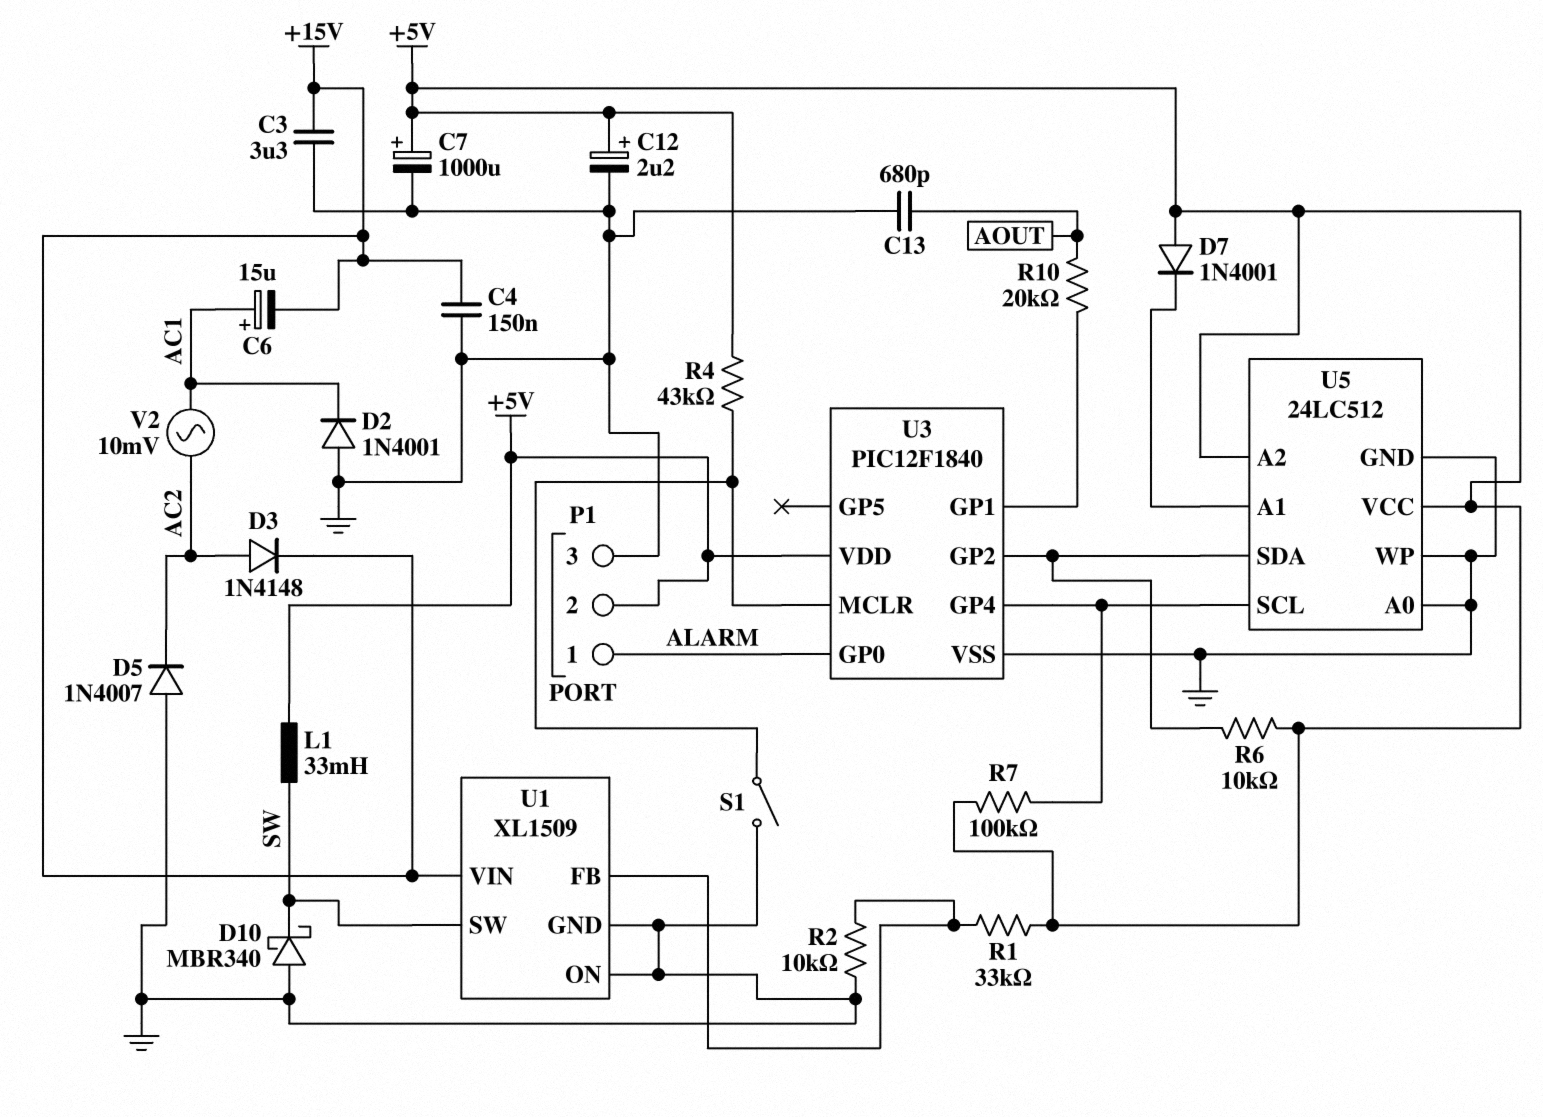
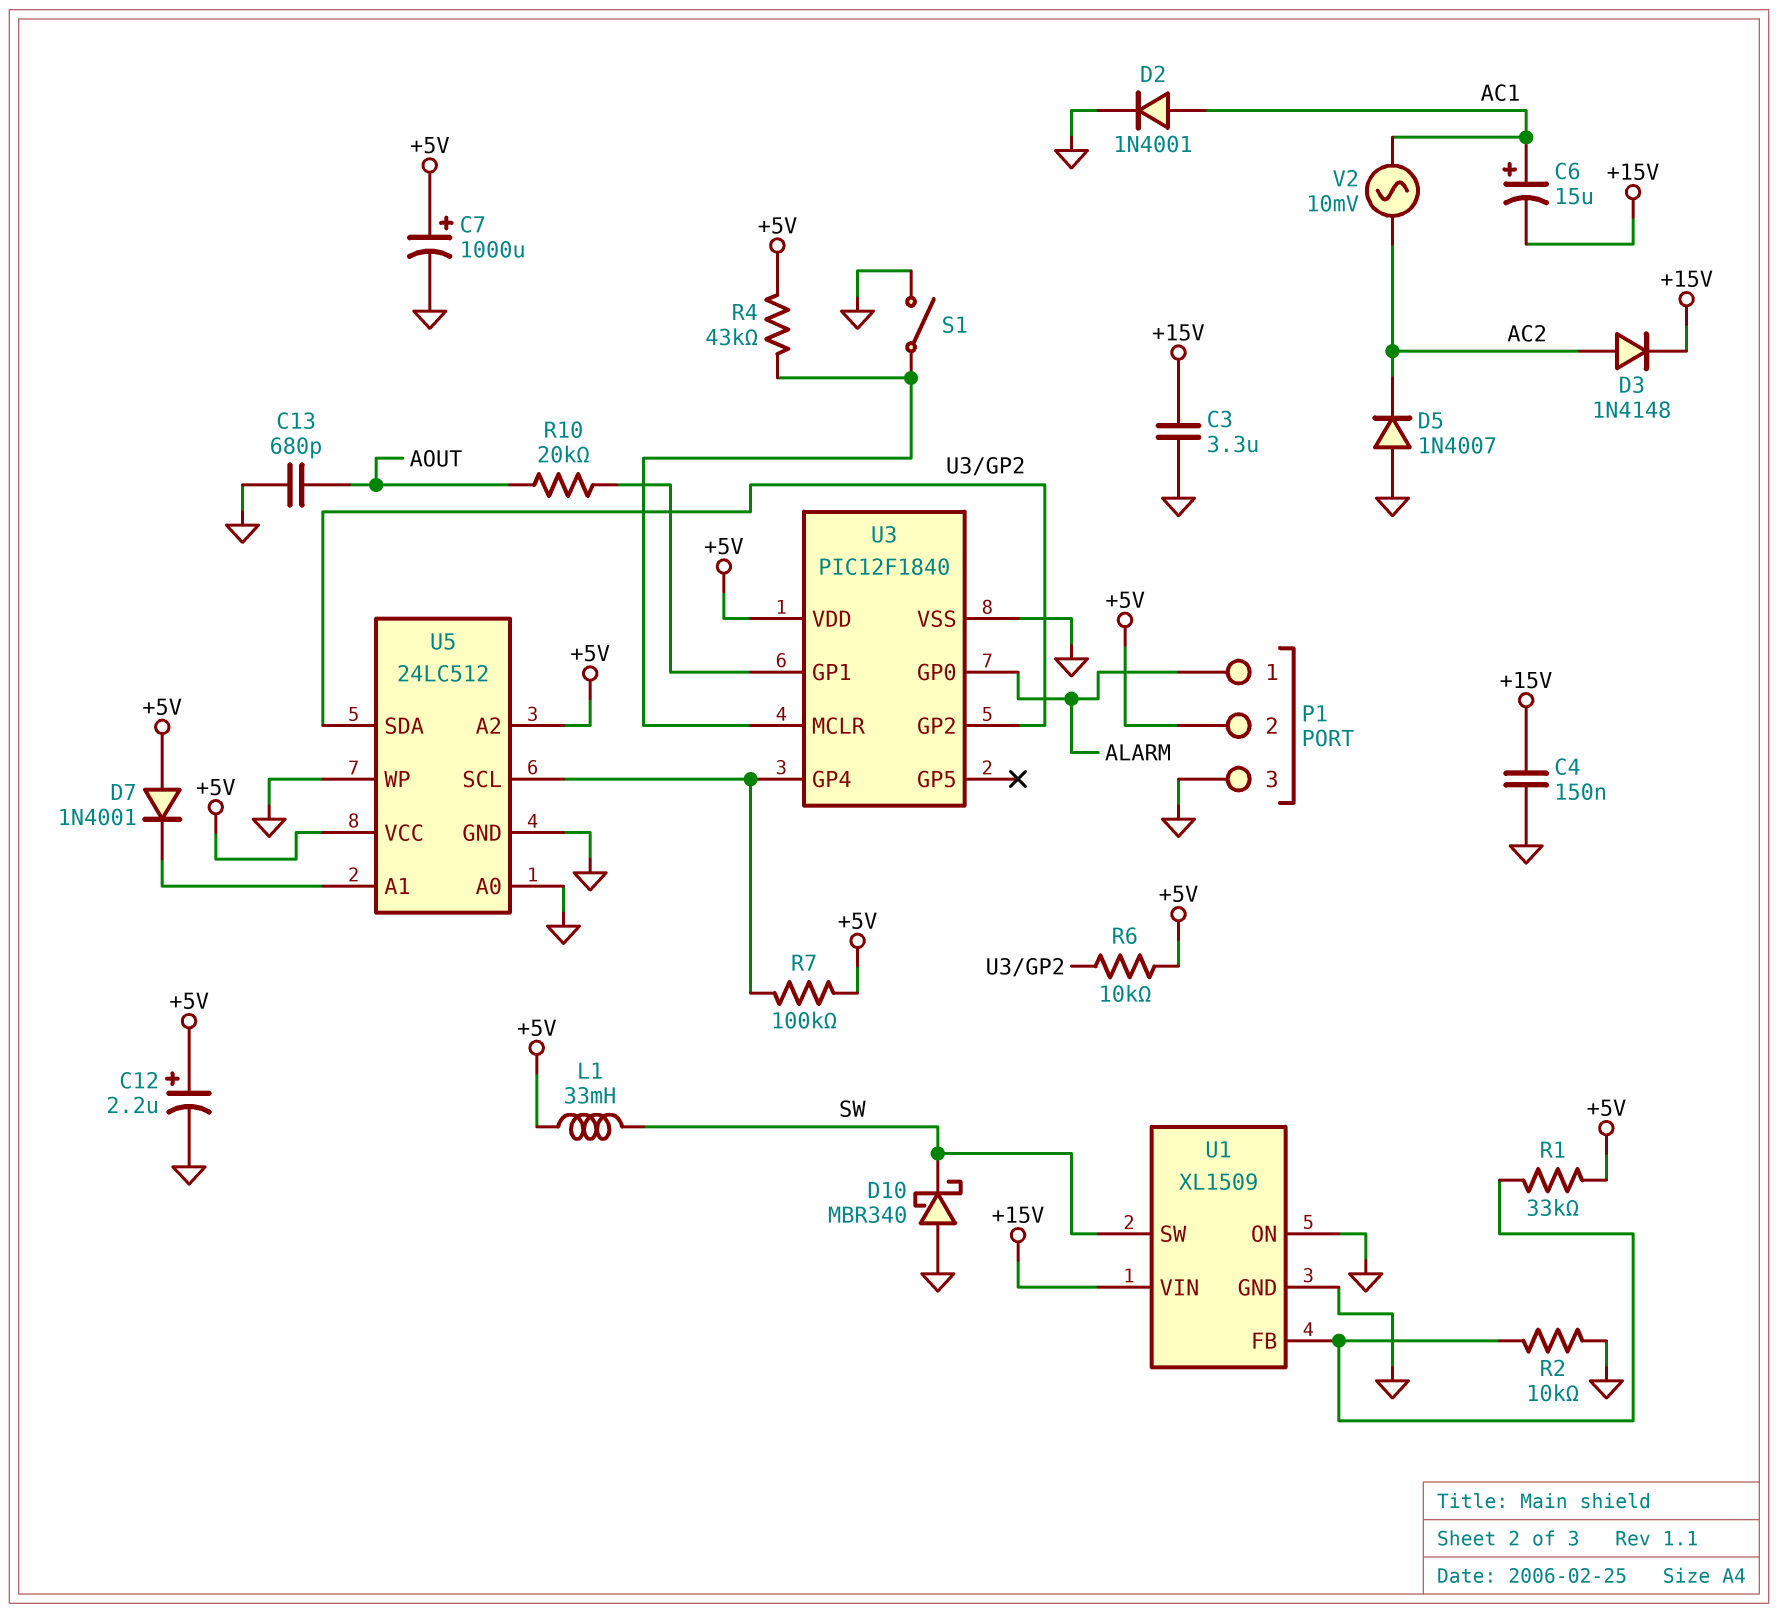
D2: diode 1N4001 (A GND, K AC1) -> diode 1N4001 (A AC1, K GND)

